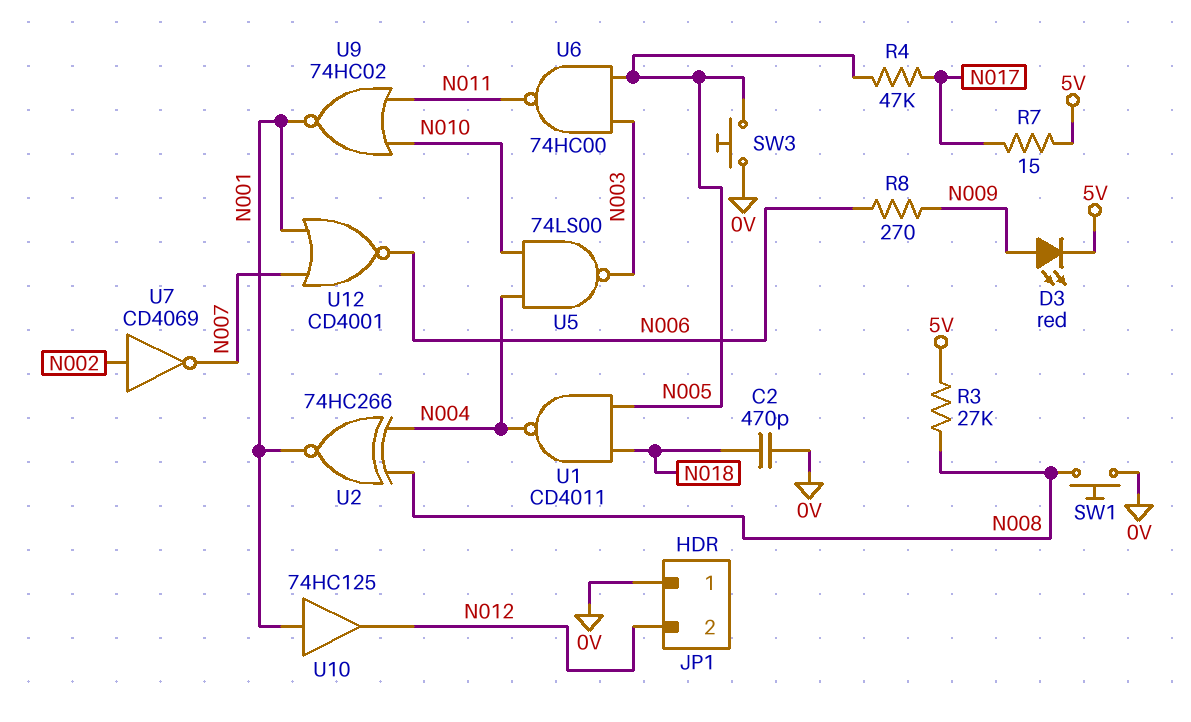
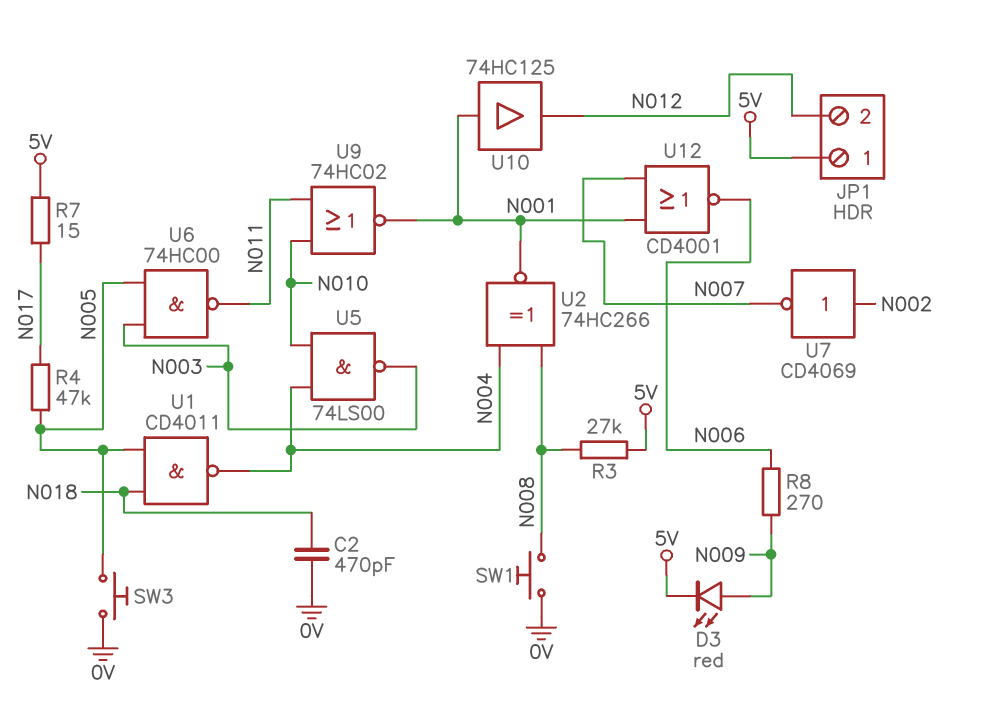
JP1 pin 1: 0V -> 5V

